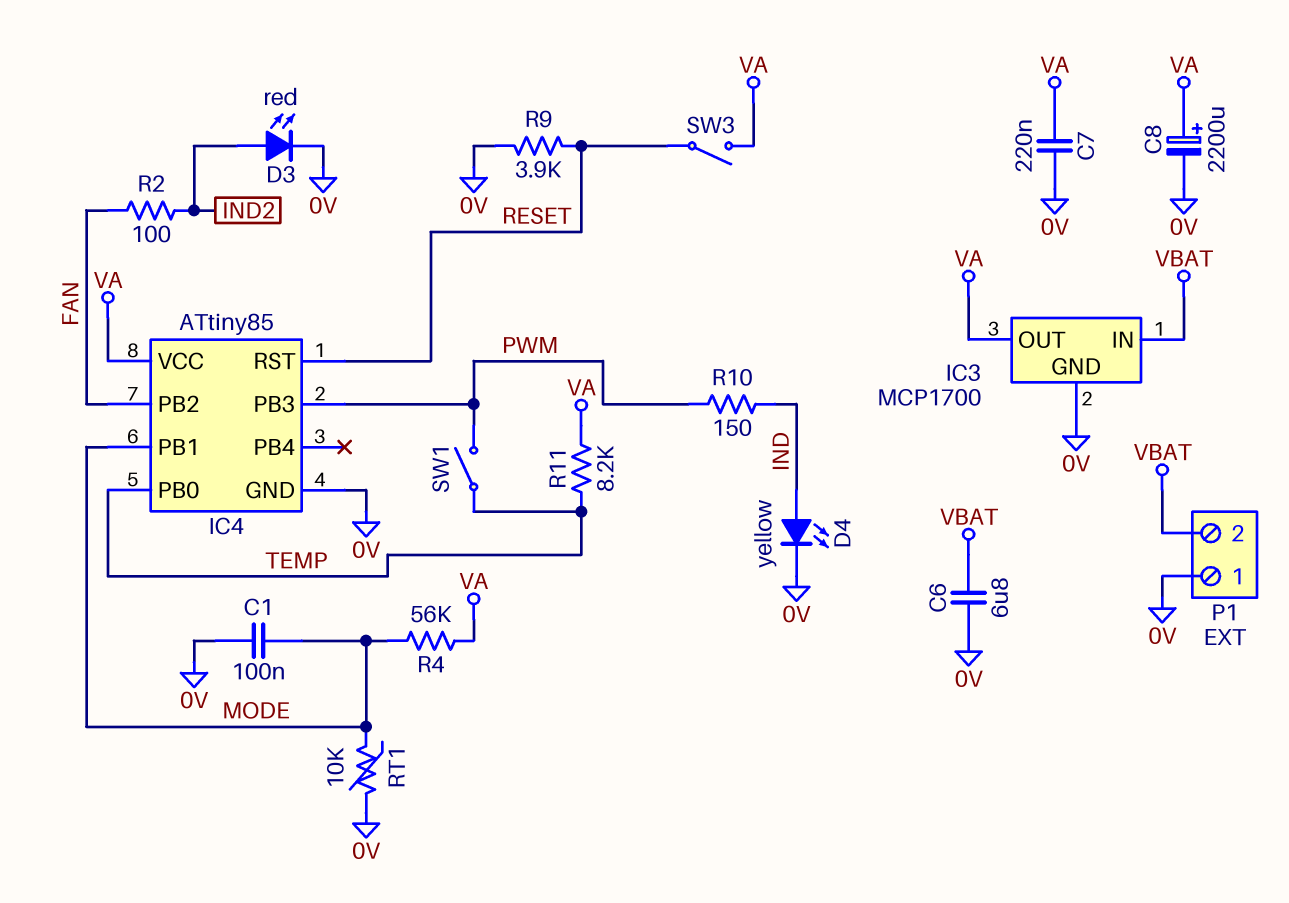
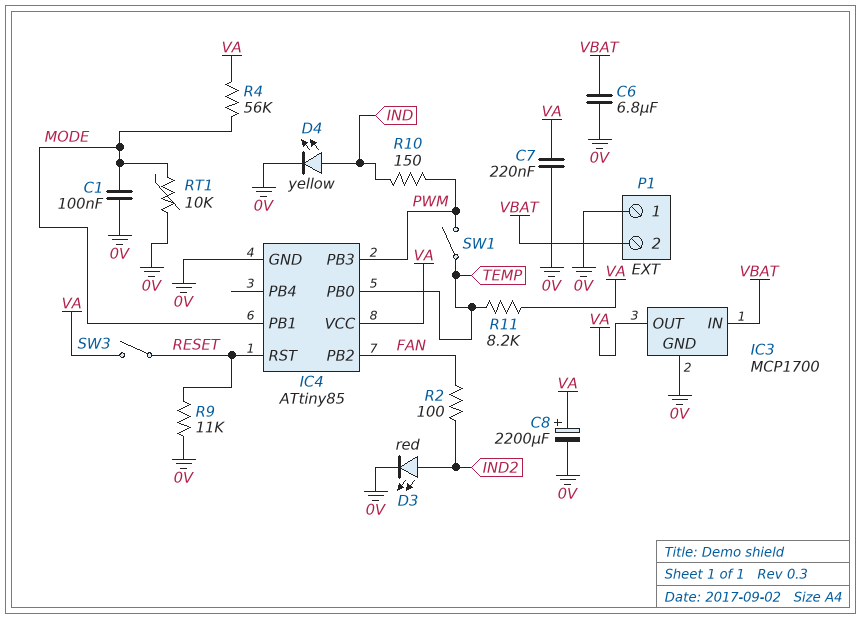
R9: 3.9k (0V, RESET) -> 11k (0V, RESET)

